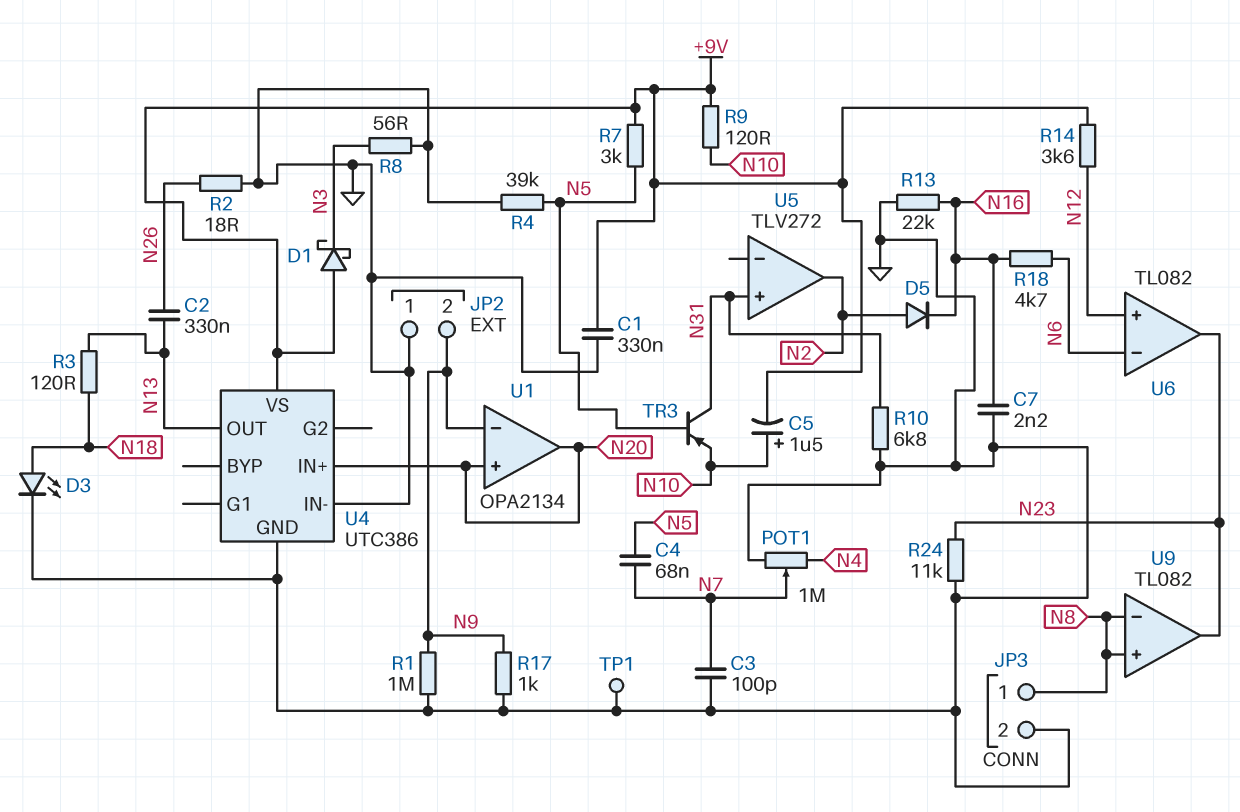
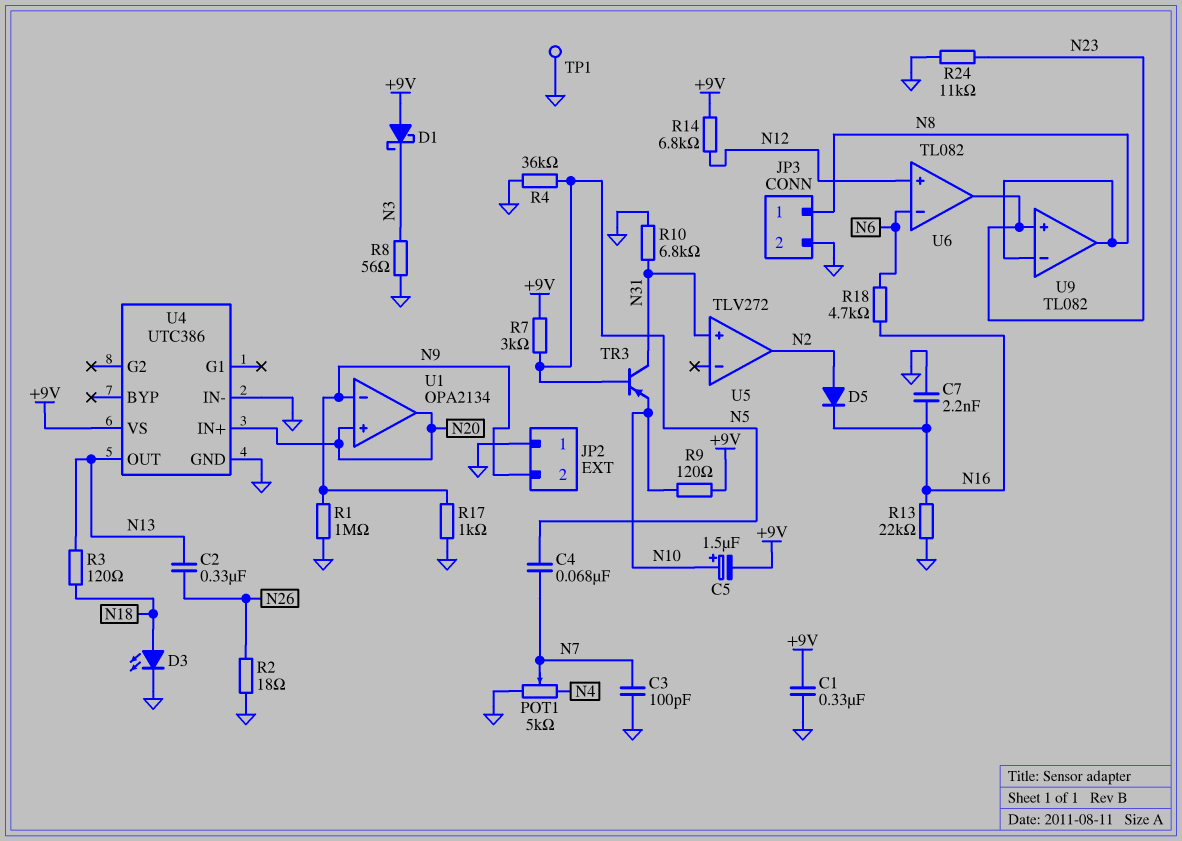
POT1: 1M (GND, N4, wiper N7) -> 5k (GND, N4, wiper N7)
R4: 39k (GND, N5) -> 36k (GND, N5)
R14: 3.6k (+9V, N12) -> 6.8k (+9V, N12)
U9 pin in+: N8 -> N23
U9 pin out: N23 -> N8

